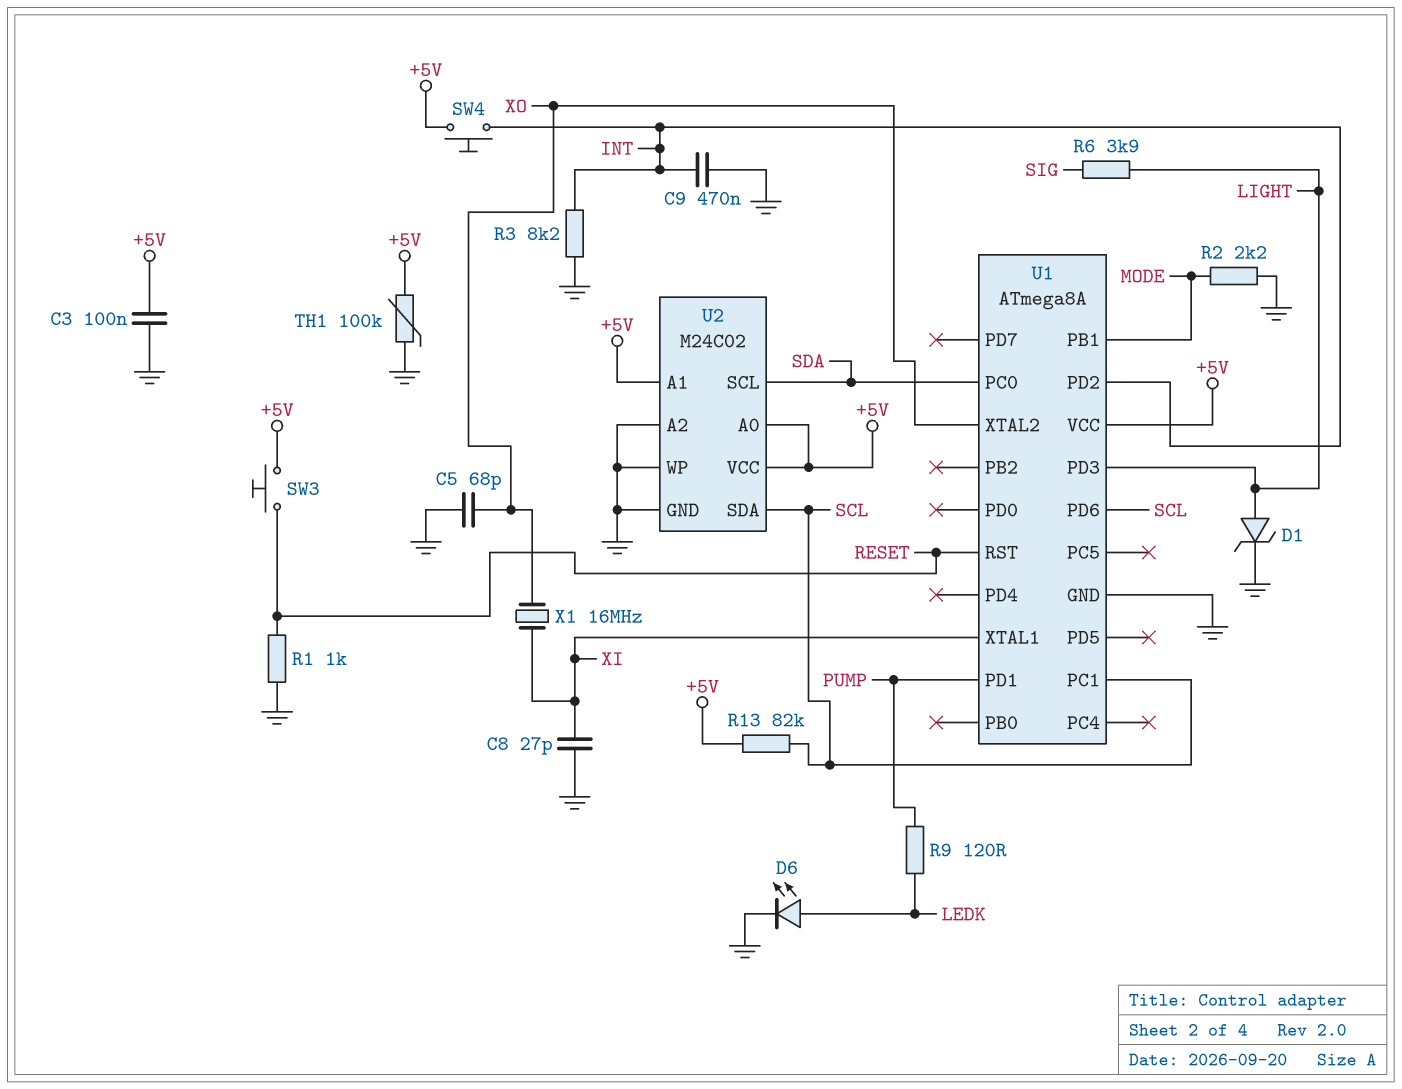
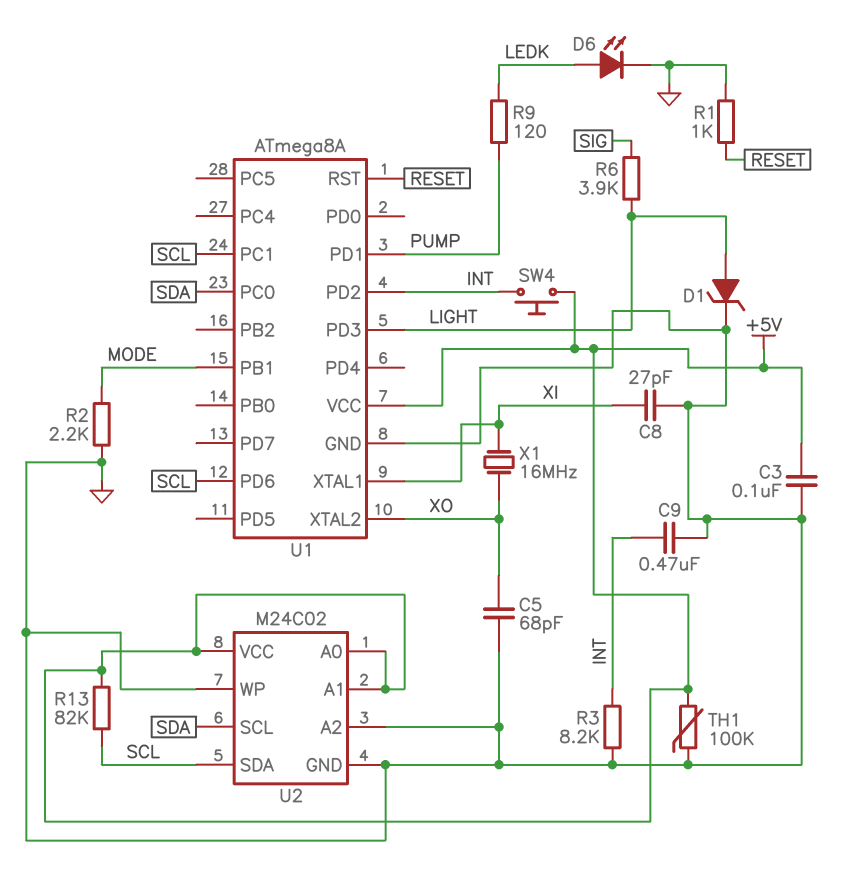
SW3: button (+5V, RESET) -> none

